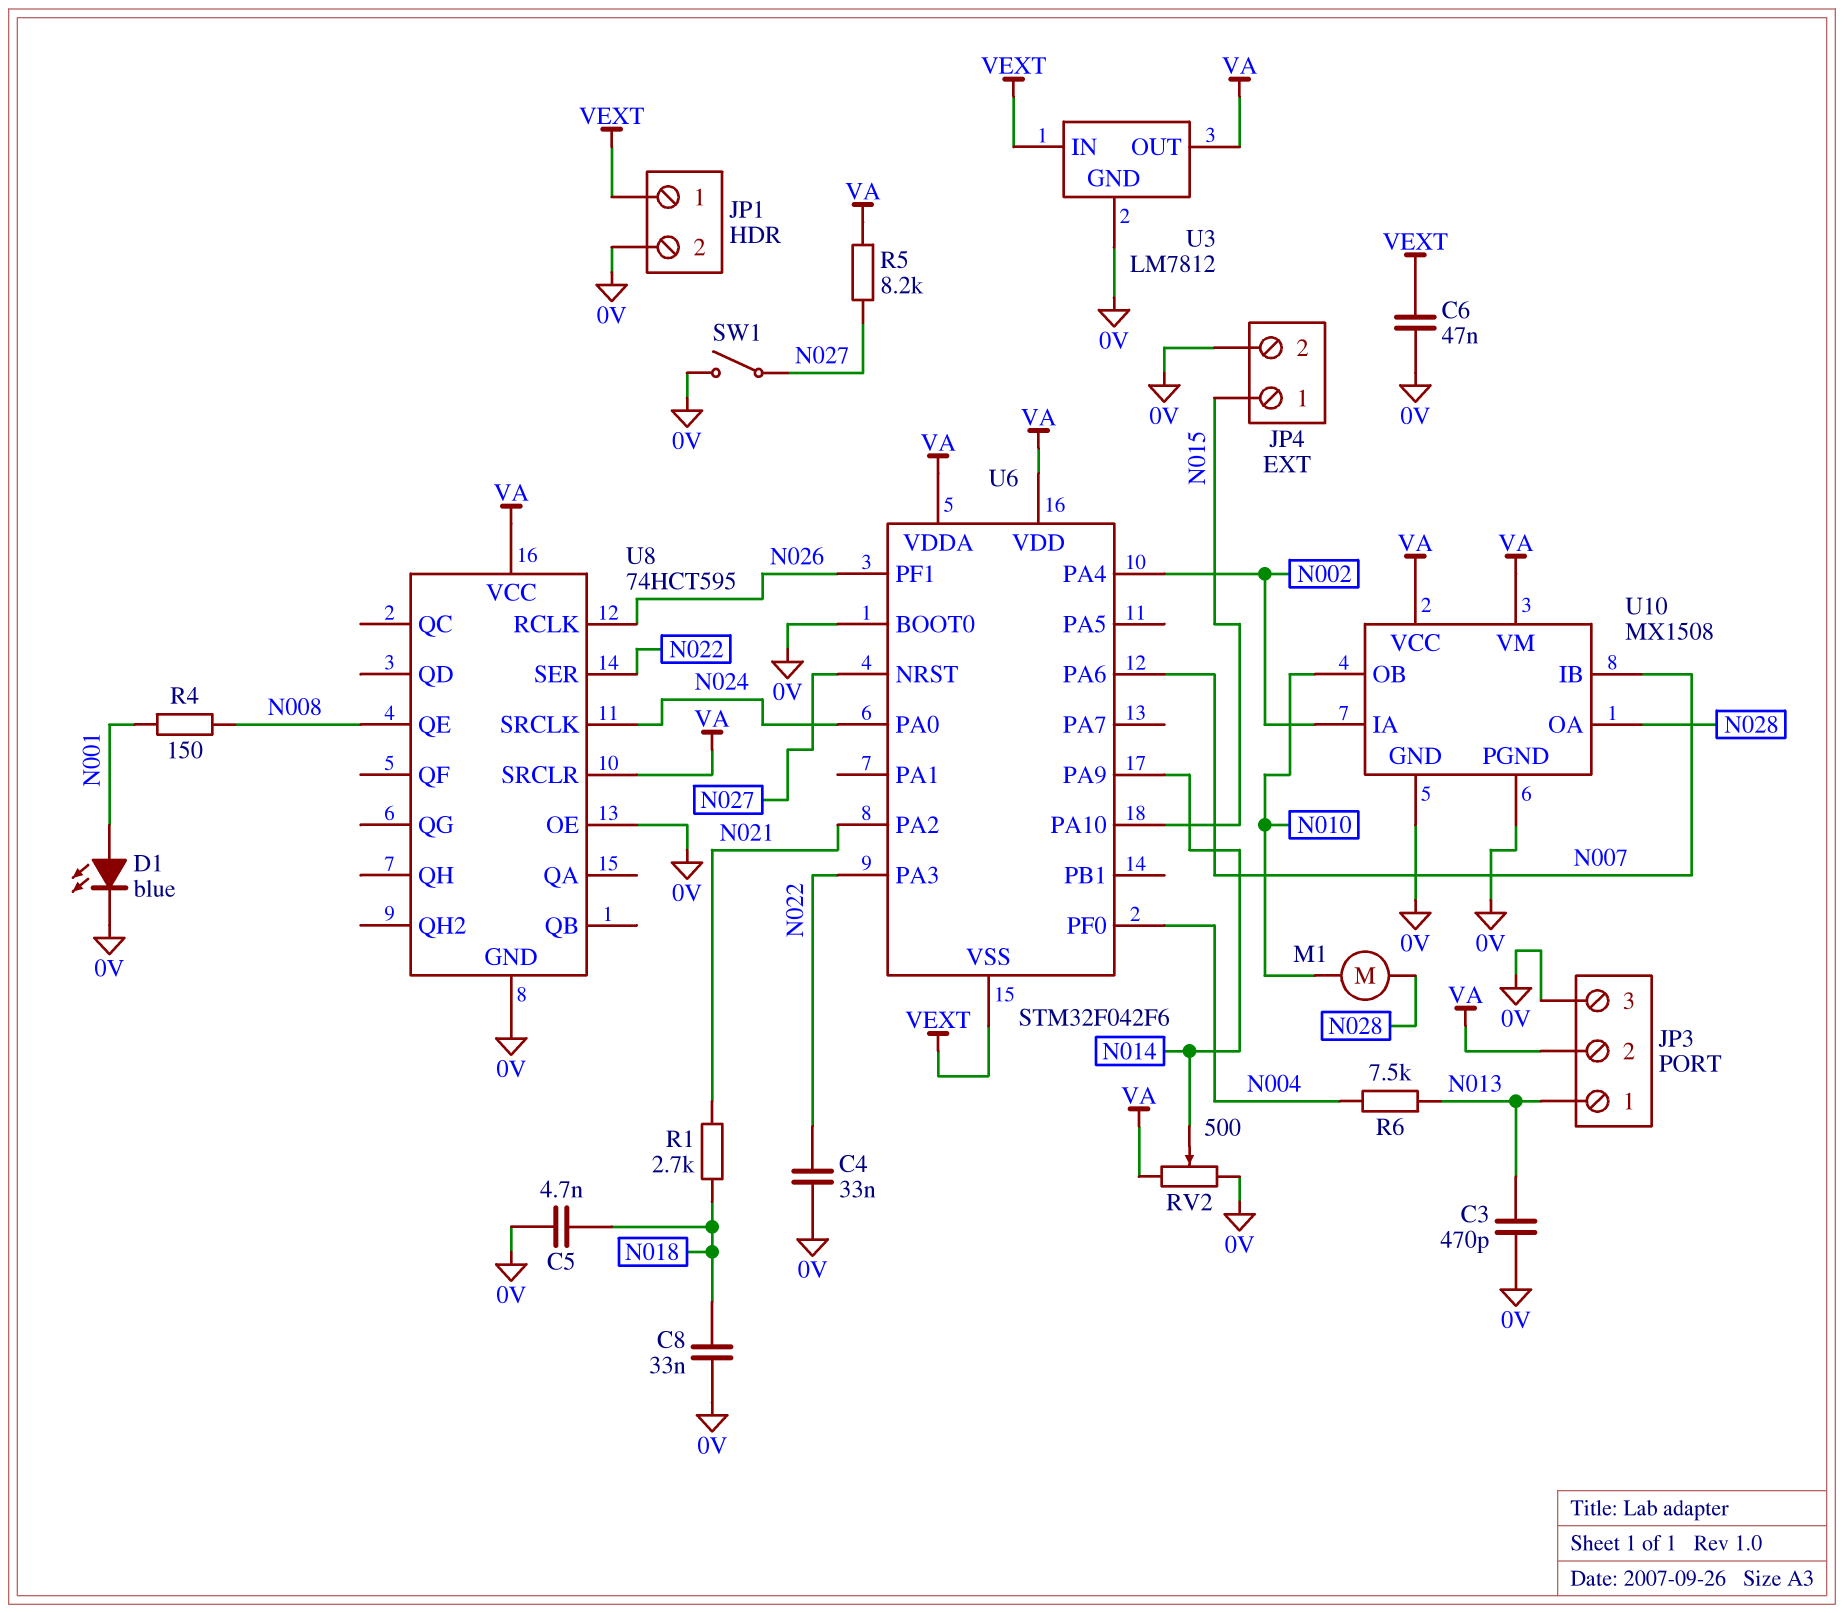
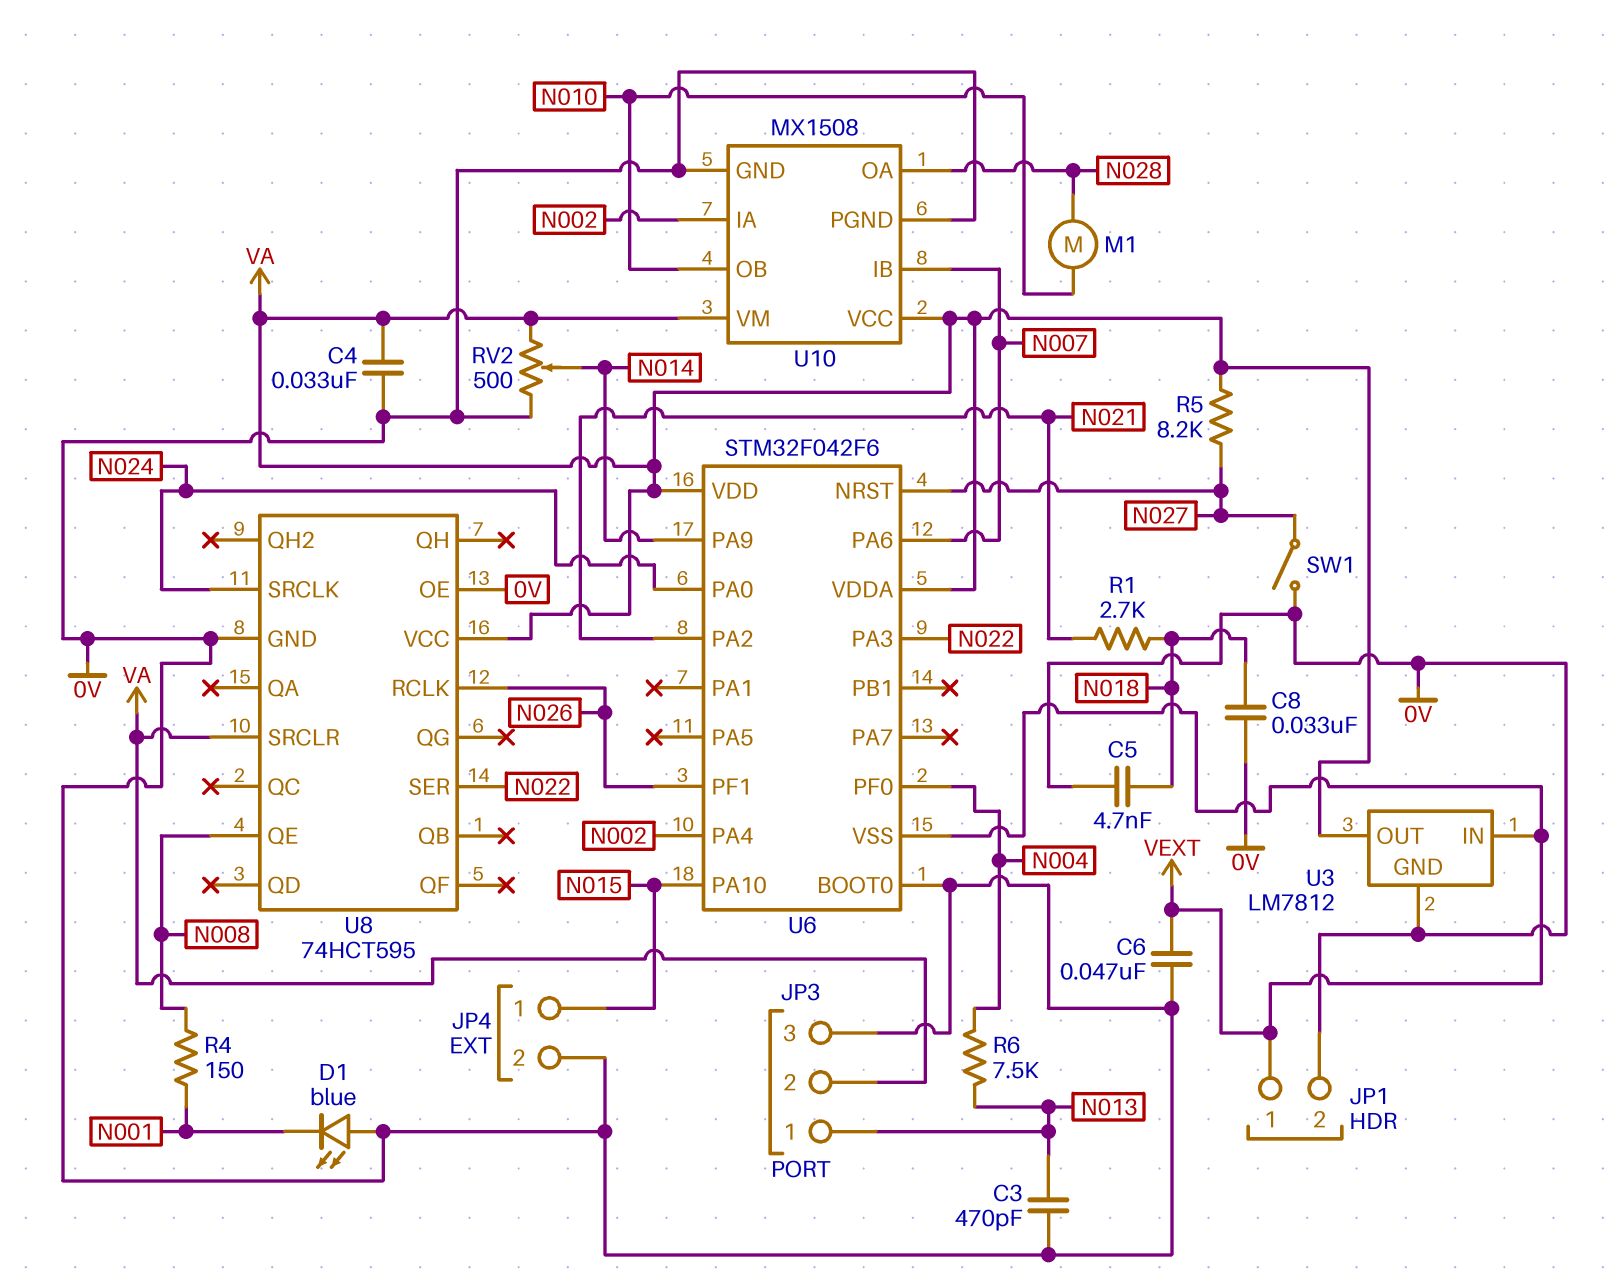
C4: 33nF (0V, N022) -> 33nF (0V, VA)
D1: LED blue (A N001, K 0V) -> LED blue (A 0V, K N001)

